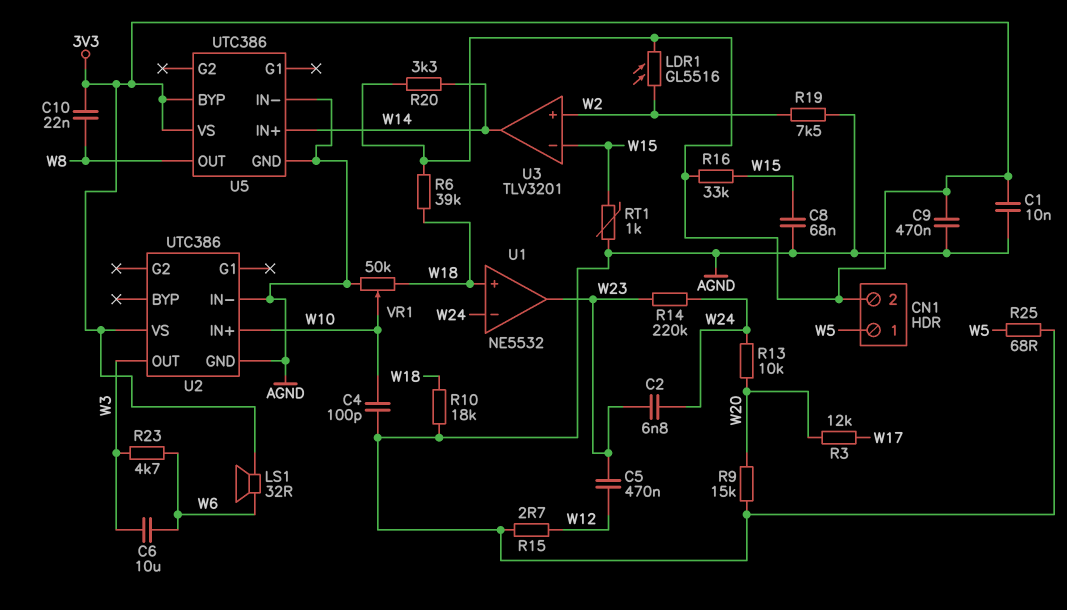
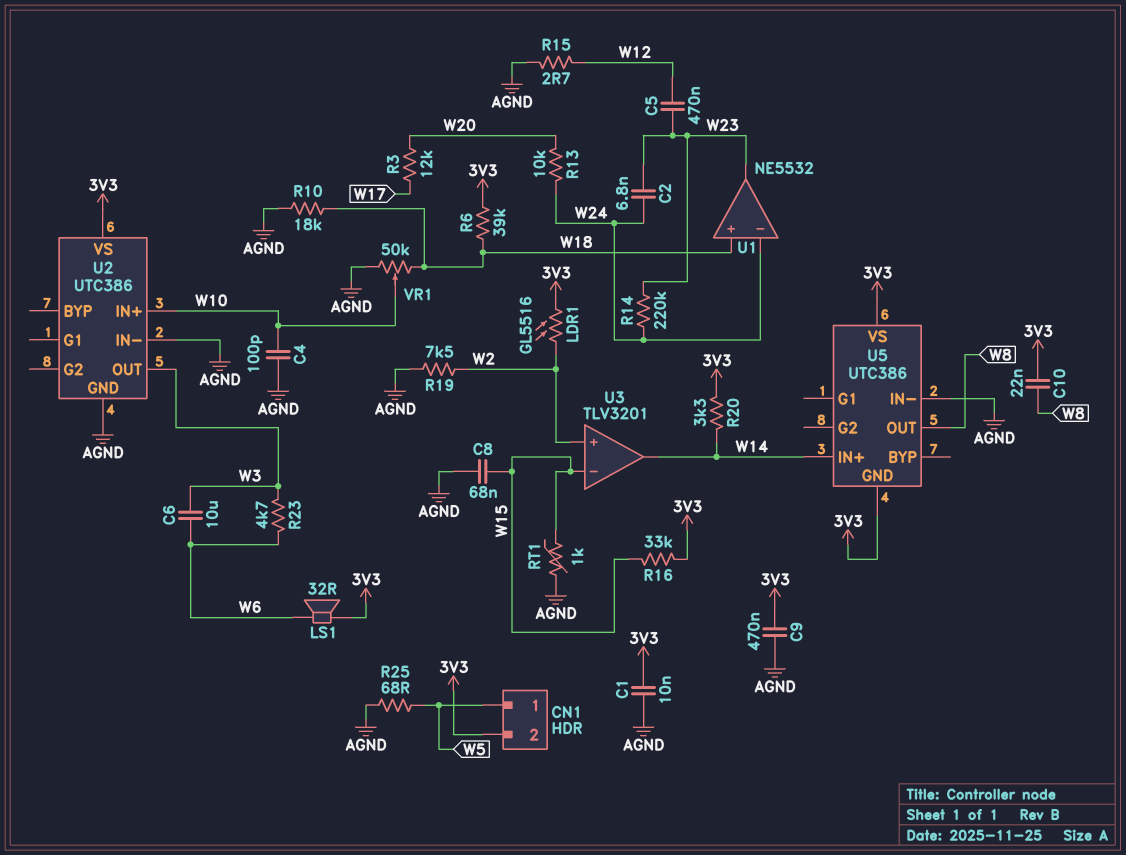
R9: 15k (AGND, W20) -> none
U5 pin BYP: 3V3 -> none
U5 pin GND: AGND -> 3V3

